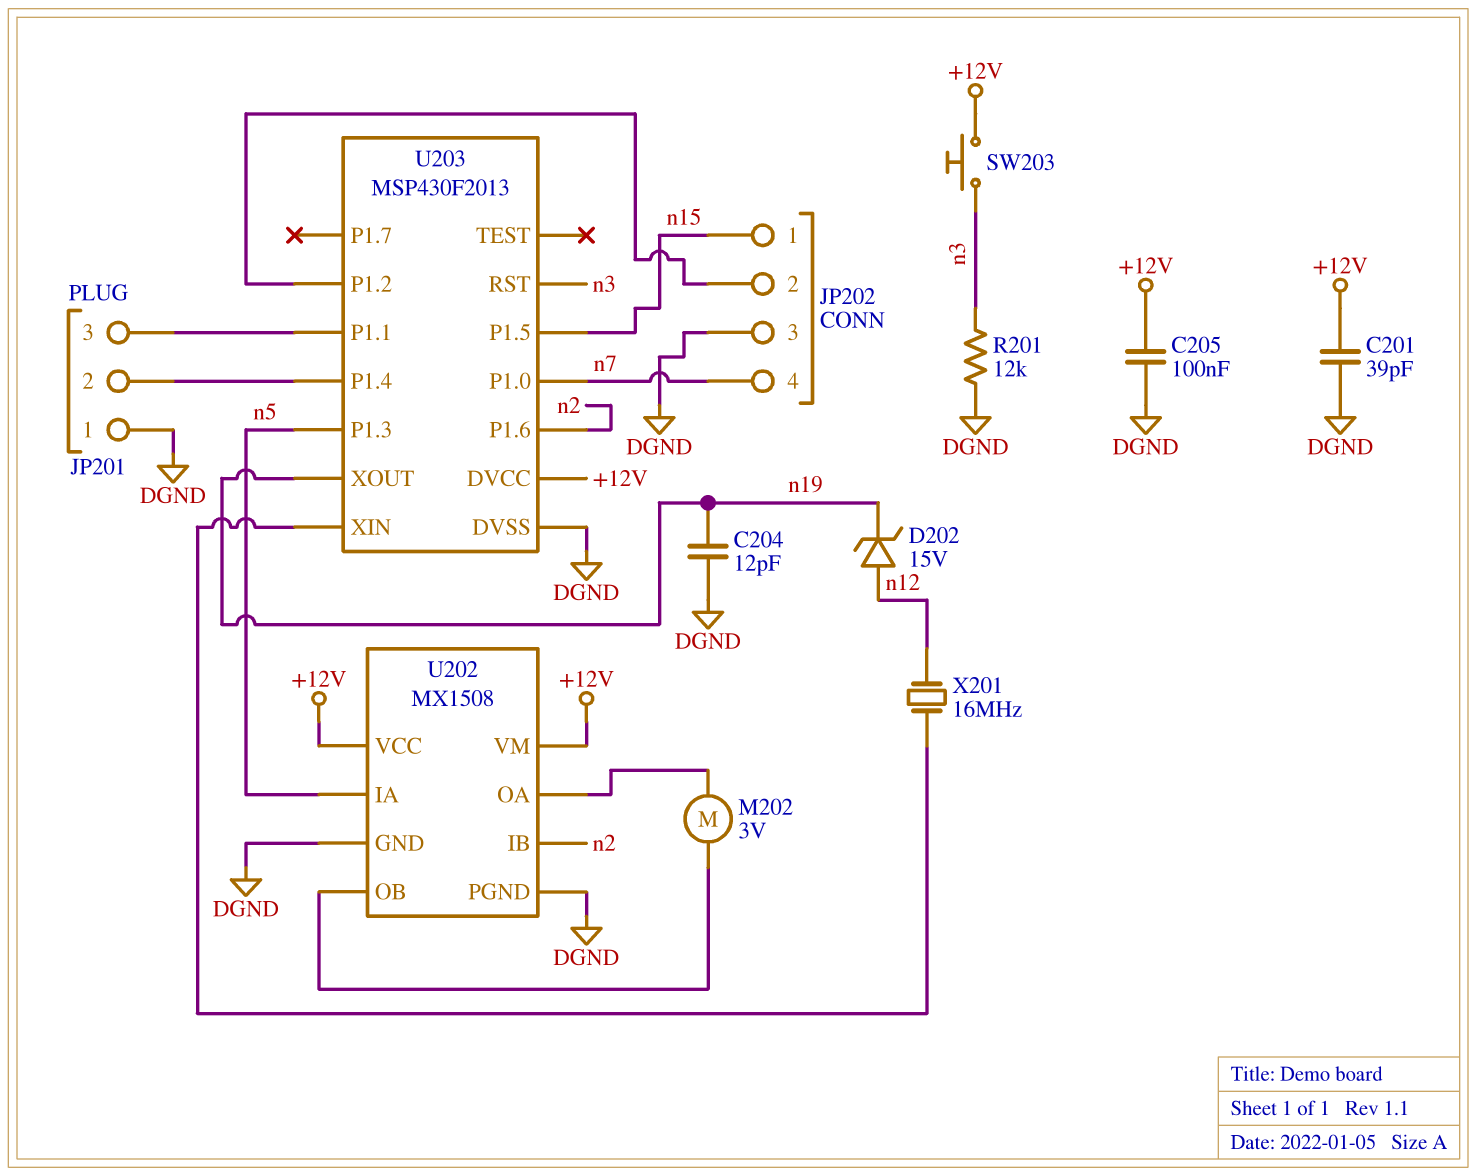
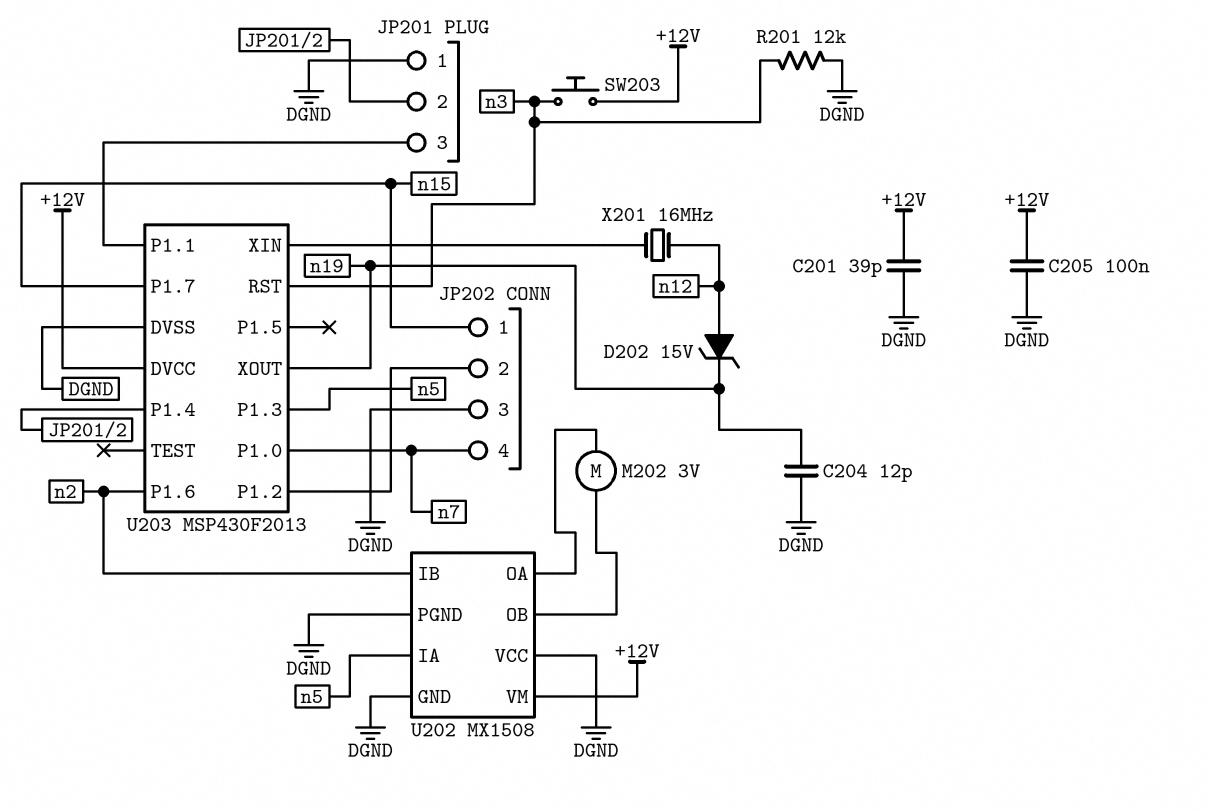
U202 pin VCC: +12V -> DGND
U203 pin P1.5: n15 -> none
U203 pin P1.7: none -> n15

